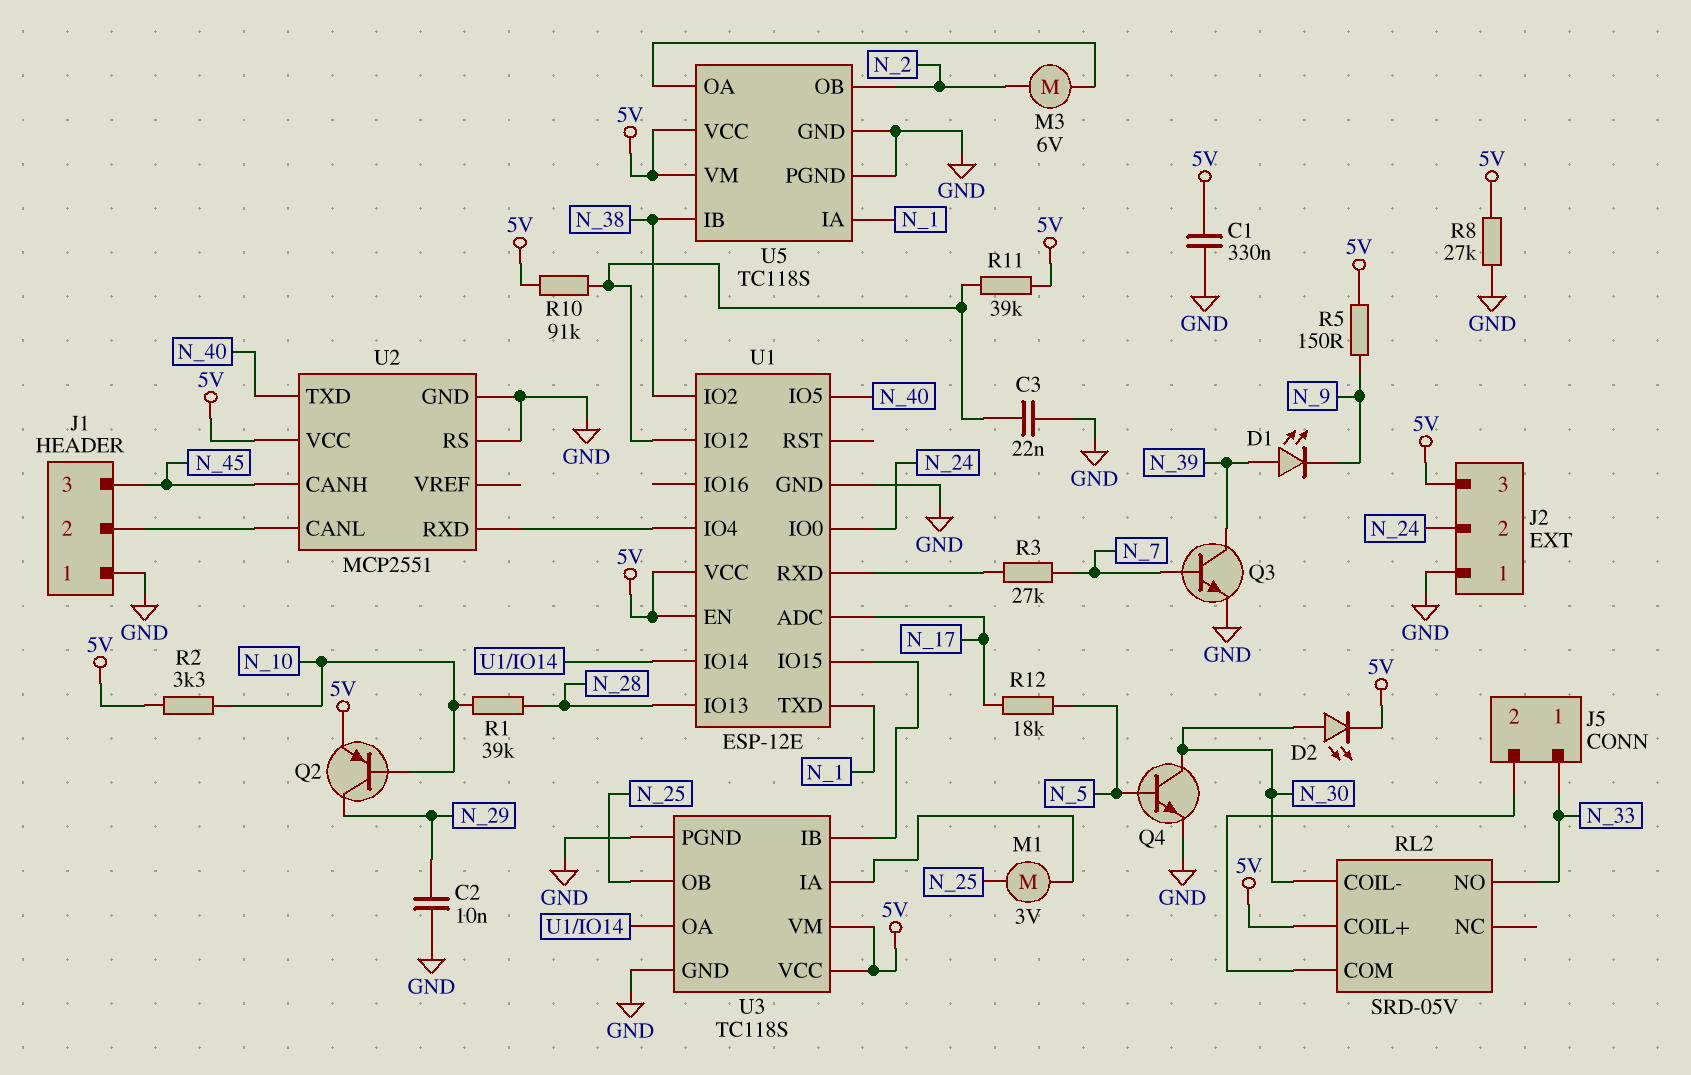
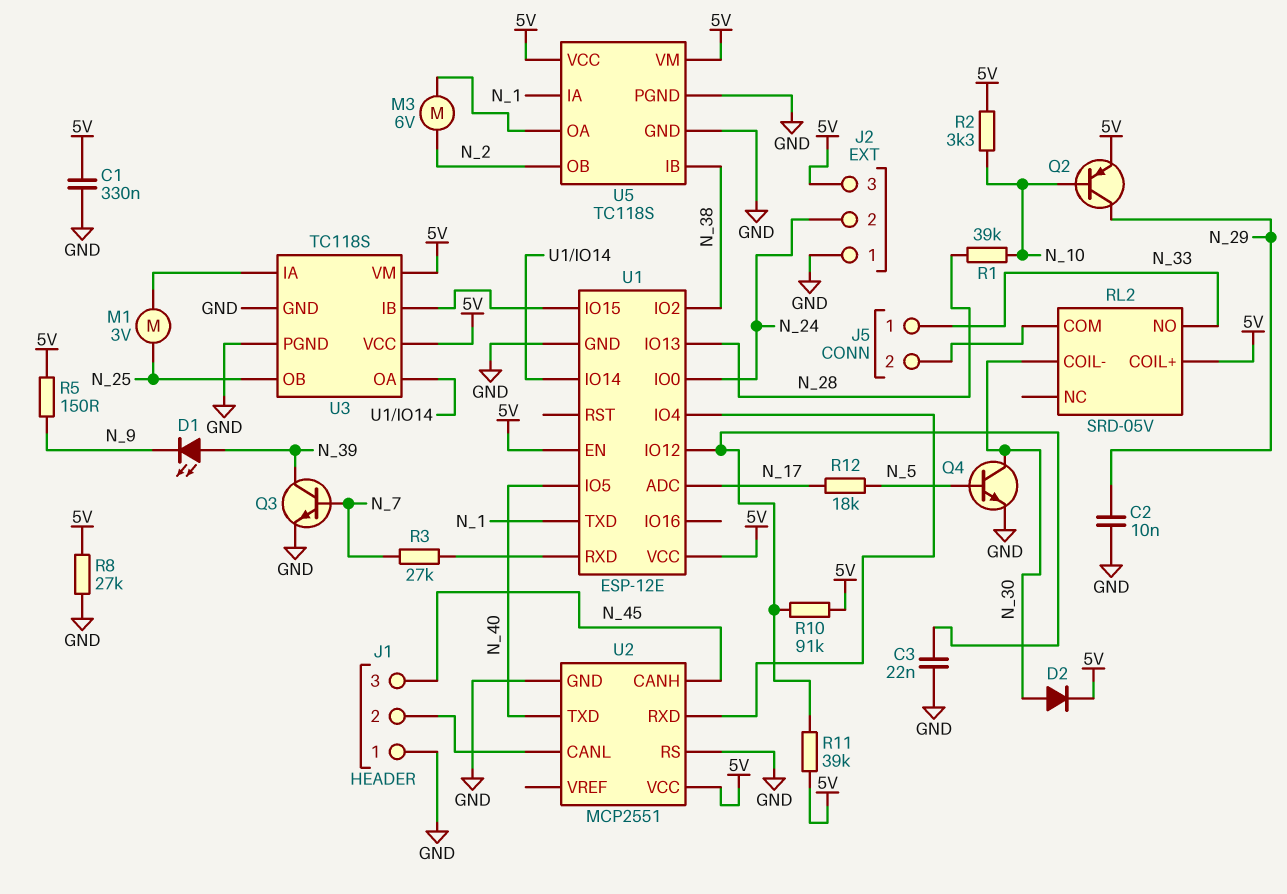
D2: LED (A N_30, K 5V) -> diode (A N_30, K 5V)

